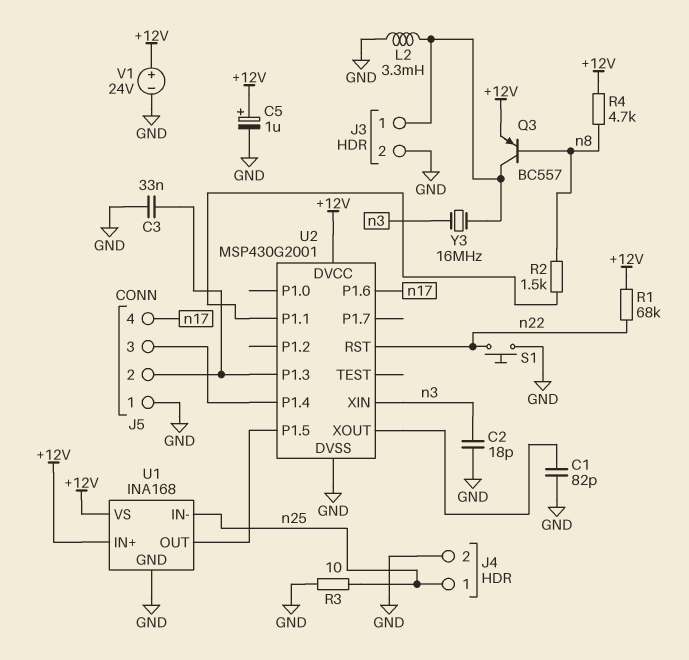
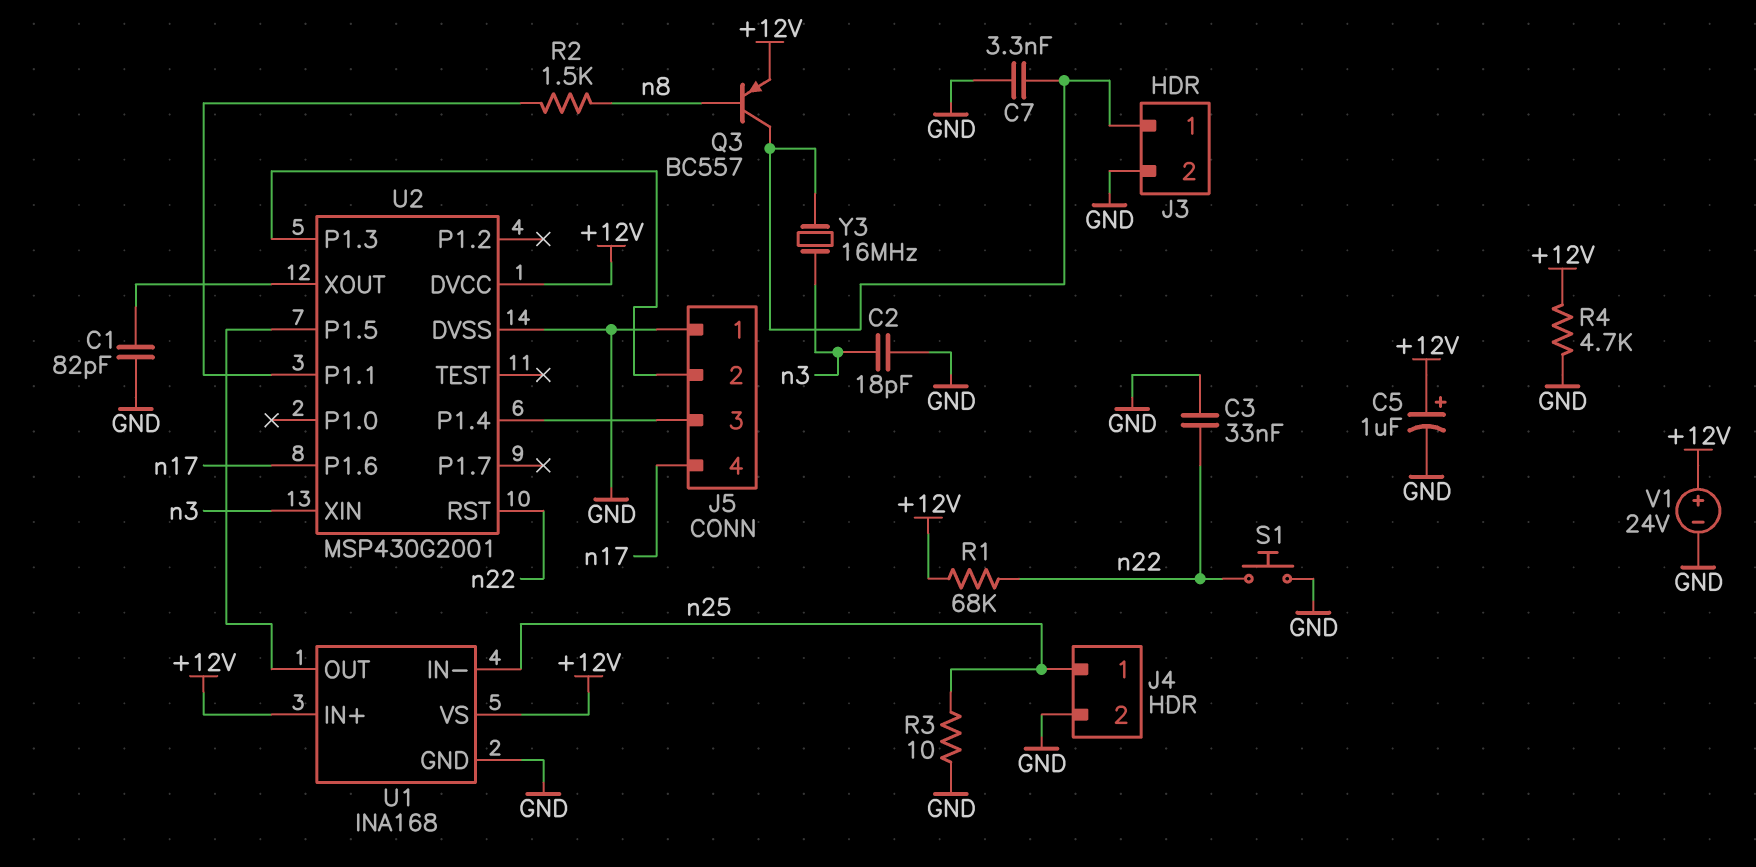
C3: 33nF (GND, J5/2) -> 33nF (GND, n22)
C7: none -> 3.3nF (GND, J3/1)
L2: 3.3mH (GND, J3/1) -> none
R4: 4.7k (+12V, n8) -> 4.7k (+12V, GND)

